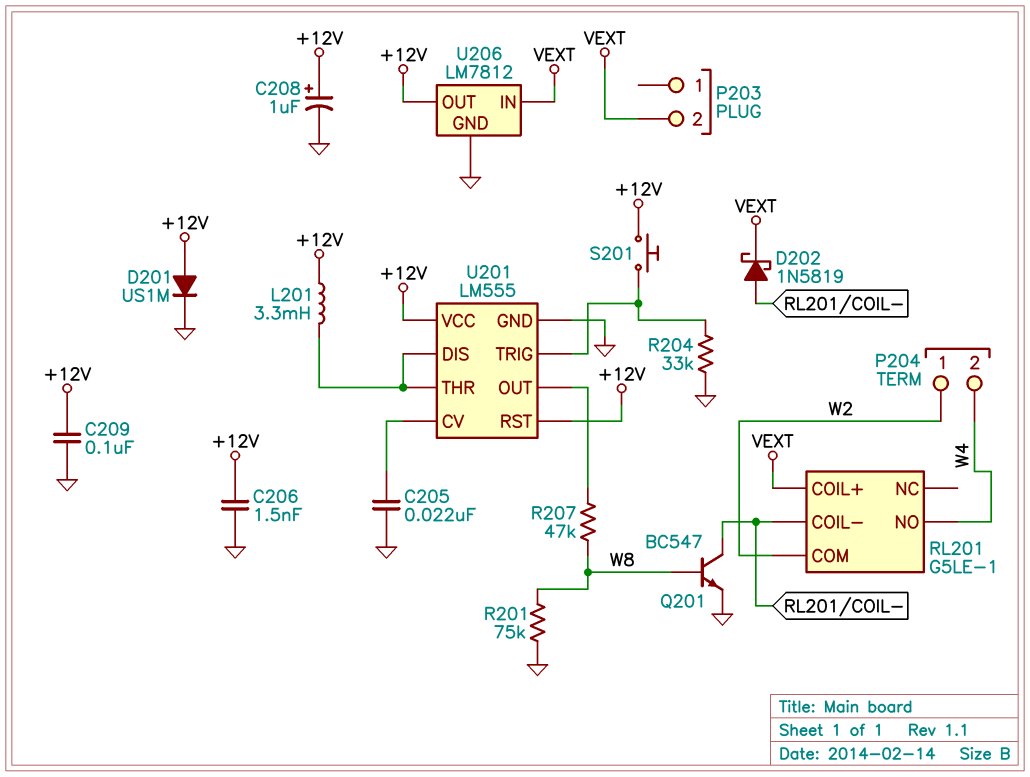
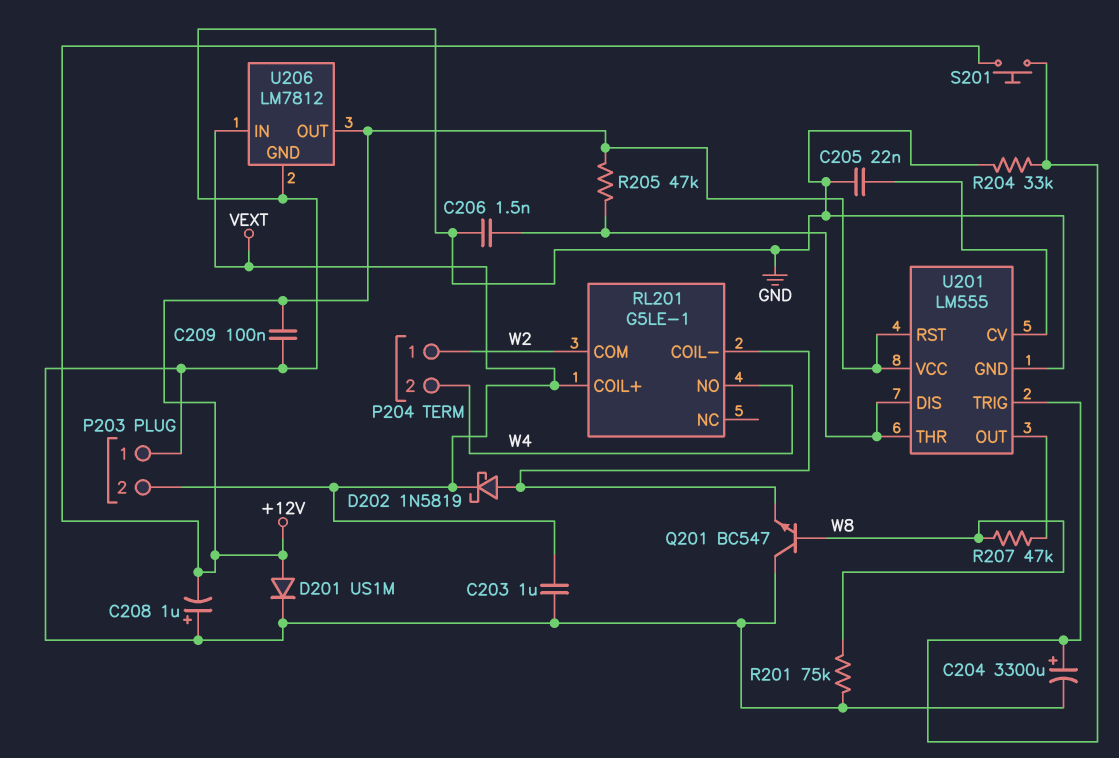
C203: none -> 1uF (GND, VEXT)
C204: none -> 3300uF (plus U201/TRIG, minus GND)
C206: 1.5nF (+12V, GND) -> 1.5nF (GND, U201/DIS)
C208: 1uF (plus +12V, minus GND) -> 1uF (plus GND, minus +12V)
L201: 3.3mH (+12V, U201/DIS) -> none
P203 pin 1: none -> GND
Q201: NPN BC547 (B W8, C RL201/COIL-, E GND) -> NPN BC547 (B W8, C GND, E RL201/COIL-)
R205: none -> 47k (+12V, U201/DIS)

